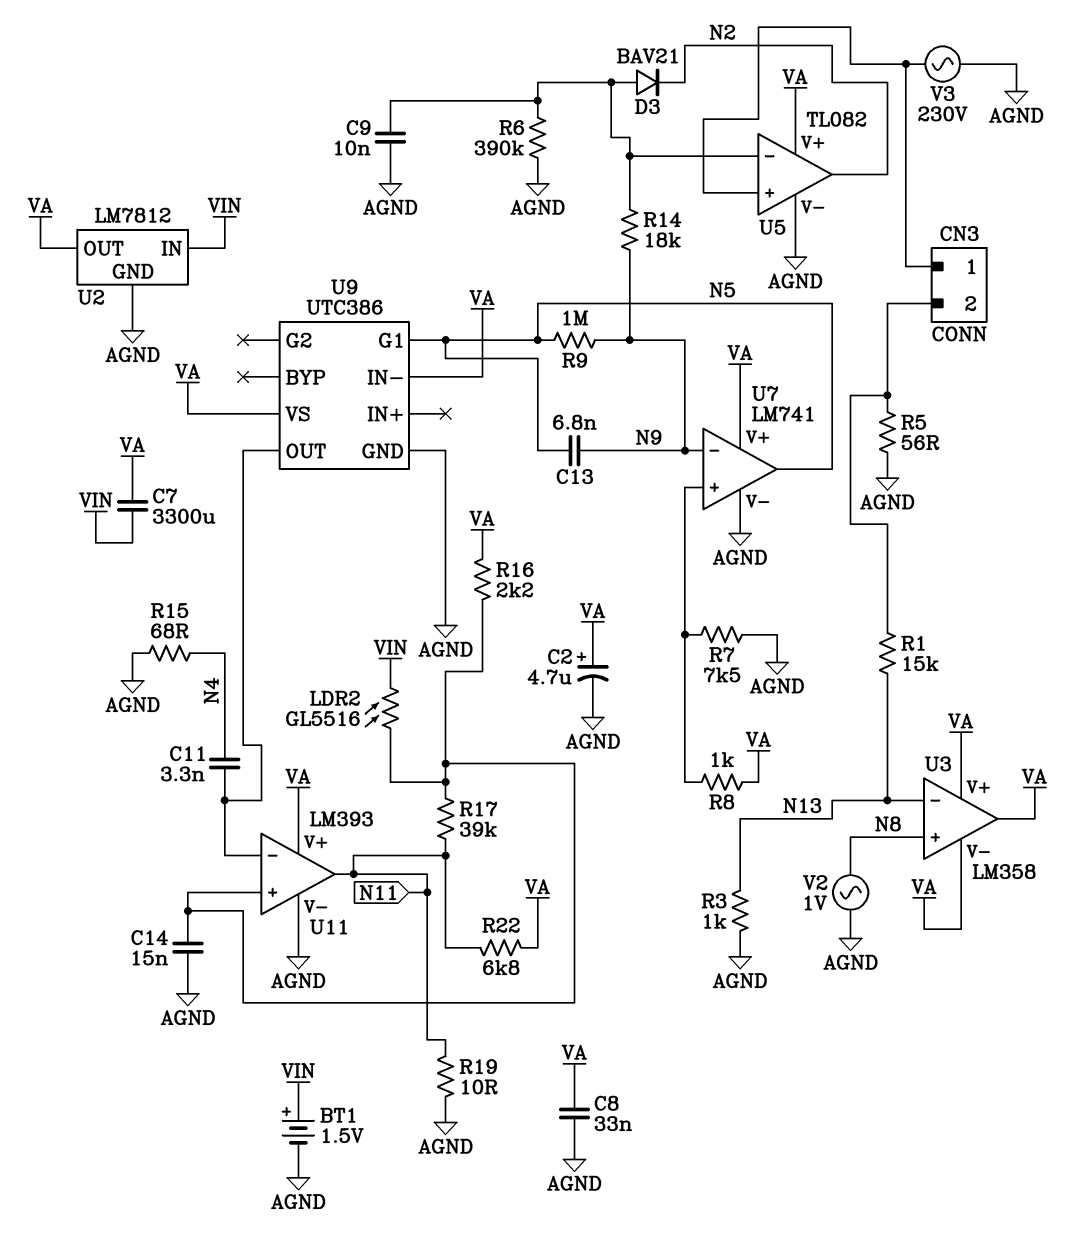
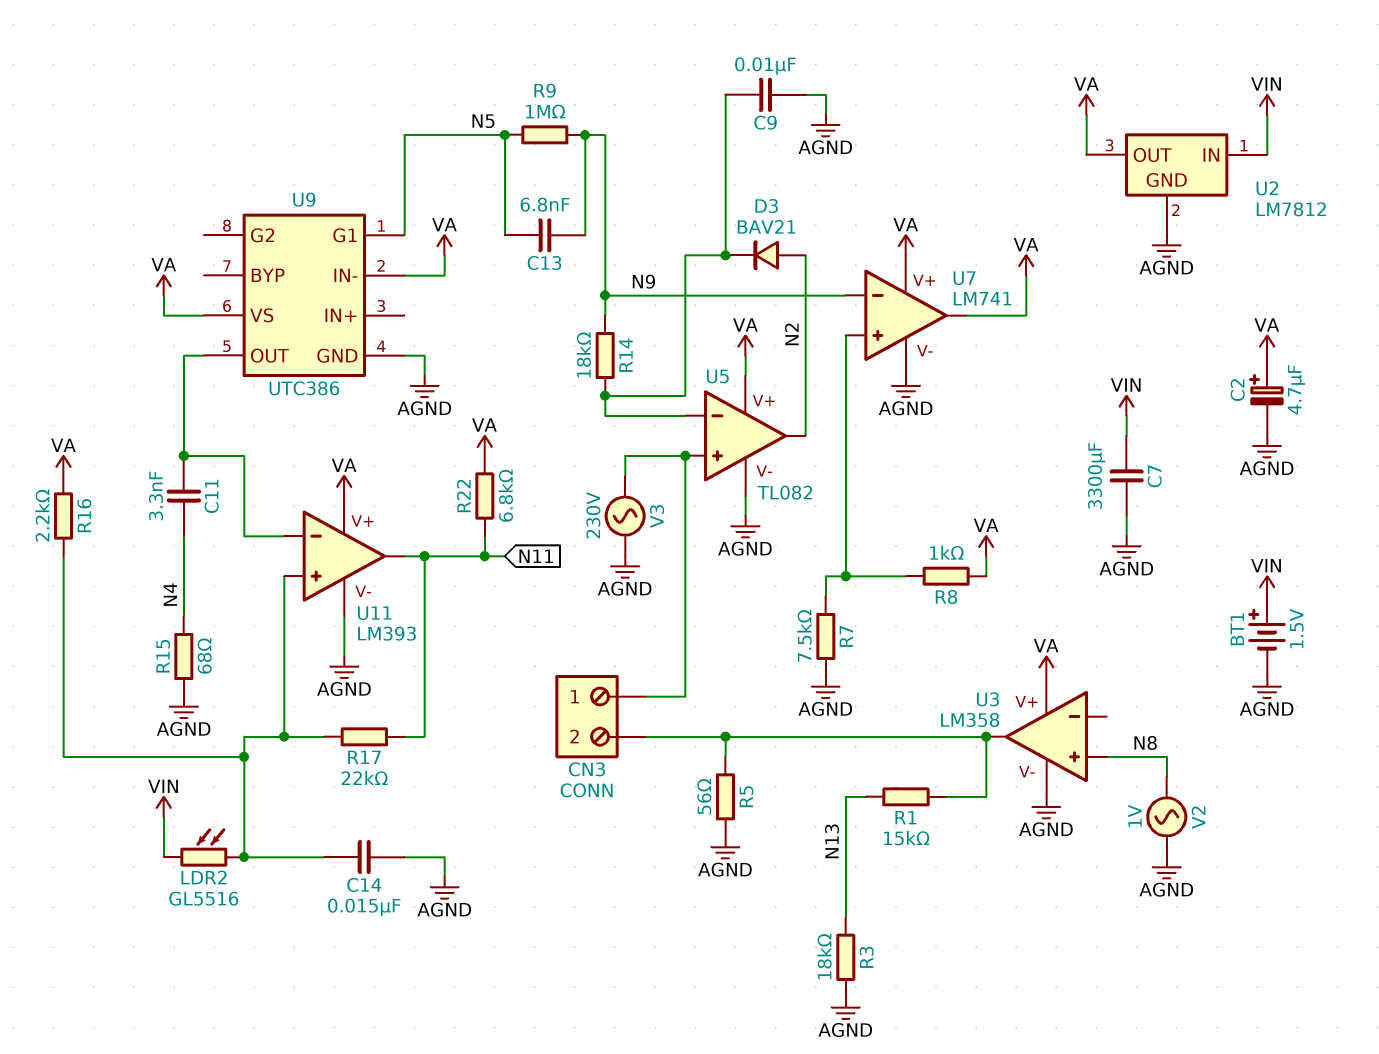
C7: 3300uF (VA, VIN) -> 3300uF (AGND, VIN)
C8: 33nF (AGND, VA) -> none
D3: diode BAV21 (A U5/in-, K N2) -> diode BAV21 (A N2, K U5/in-)
R3: 1k (AGND, N13) -> 18k (AGND, N13)
R6: 390k (AGND, U5/in-) -> none
R17: 39k (N11, U11/in+) -> 22k (N11, U11/in+)
R19: 10 (AGND, N11) -> none
U3 pin V-: VA -> AGND
U3 pin in-: N13 -> none
U3 pin out: VA -> CN3/2
U7 pin out: N5 -> VA

